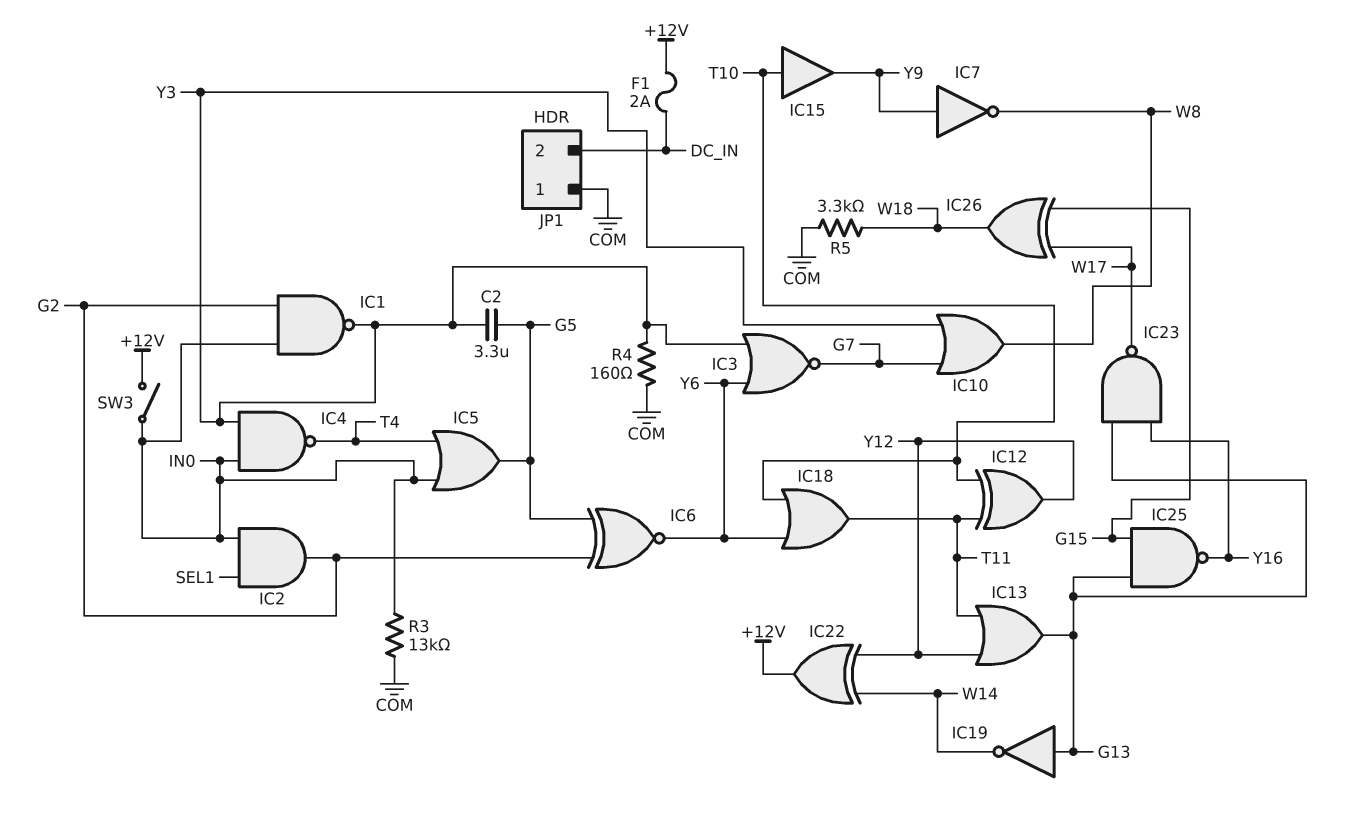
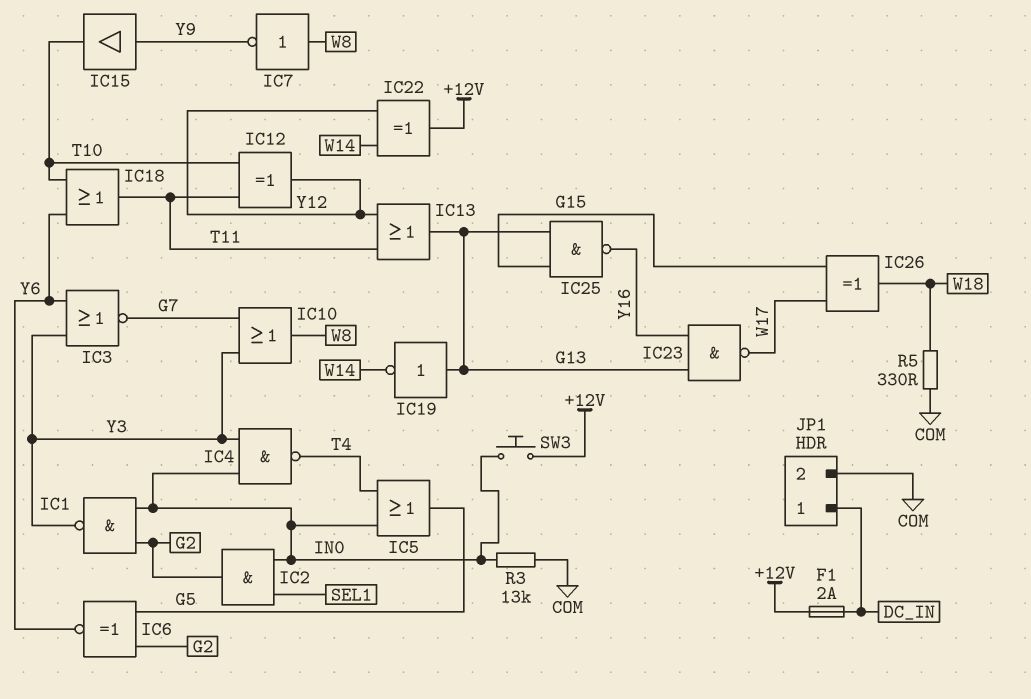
C2: 3.3uF (G5, Y3) -> none
IC7: NOT (in Y9, out W8) -> NOT (in W8, out Y9)
IC15: buffer (in T10, out Y9) -> buffer (in Y9, out T10)
JP1 pin 1: COM -> DC_IN
JP1 pin 2: DC_IN -> COM
R4: 160 (COM, Y3) -> none
R5: 3.3k (COM, W18) -> 330 (COM, W18)
SW3: switch (+12V, IN0) -> button (+12V, IN0)

